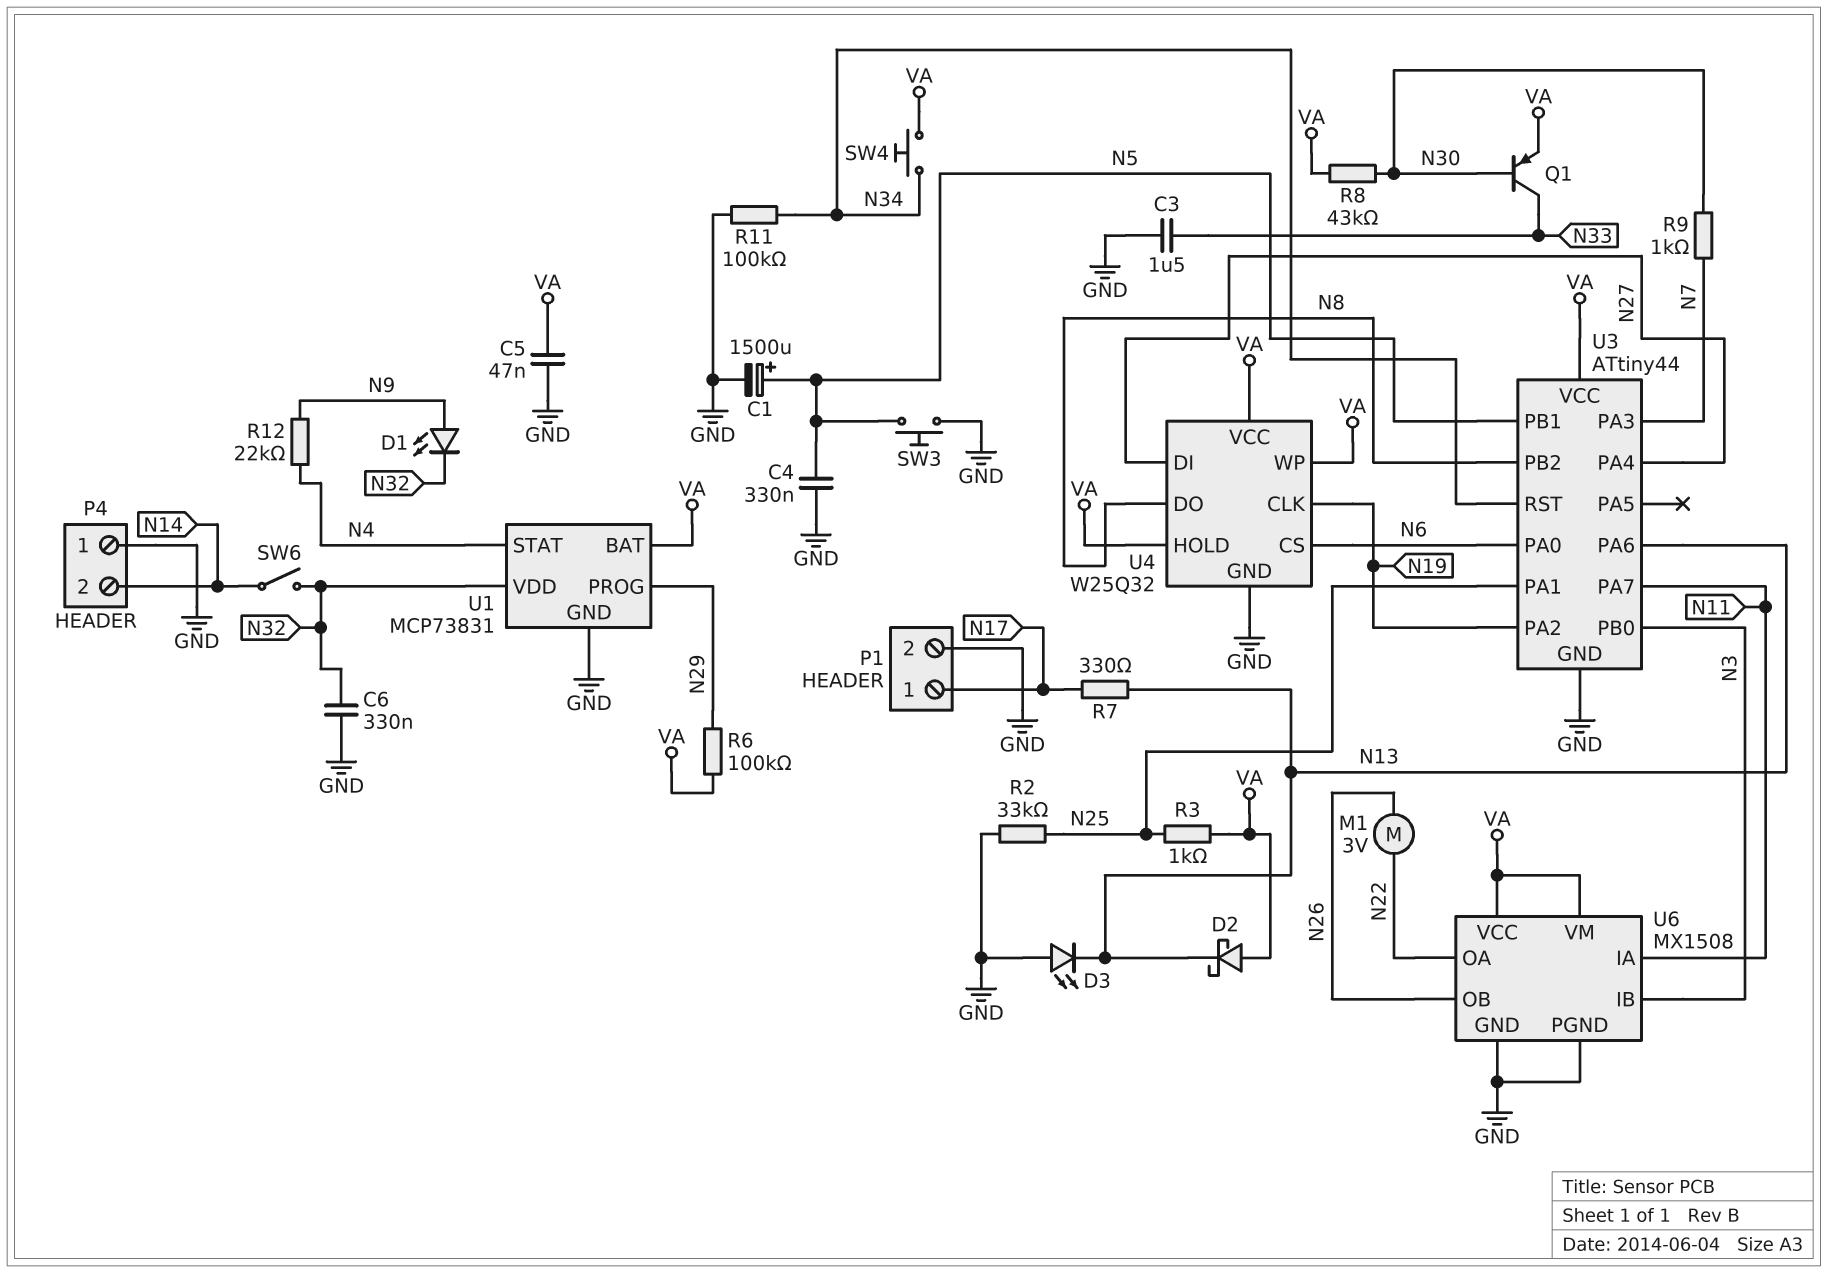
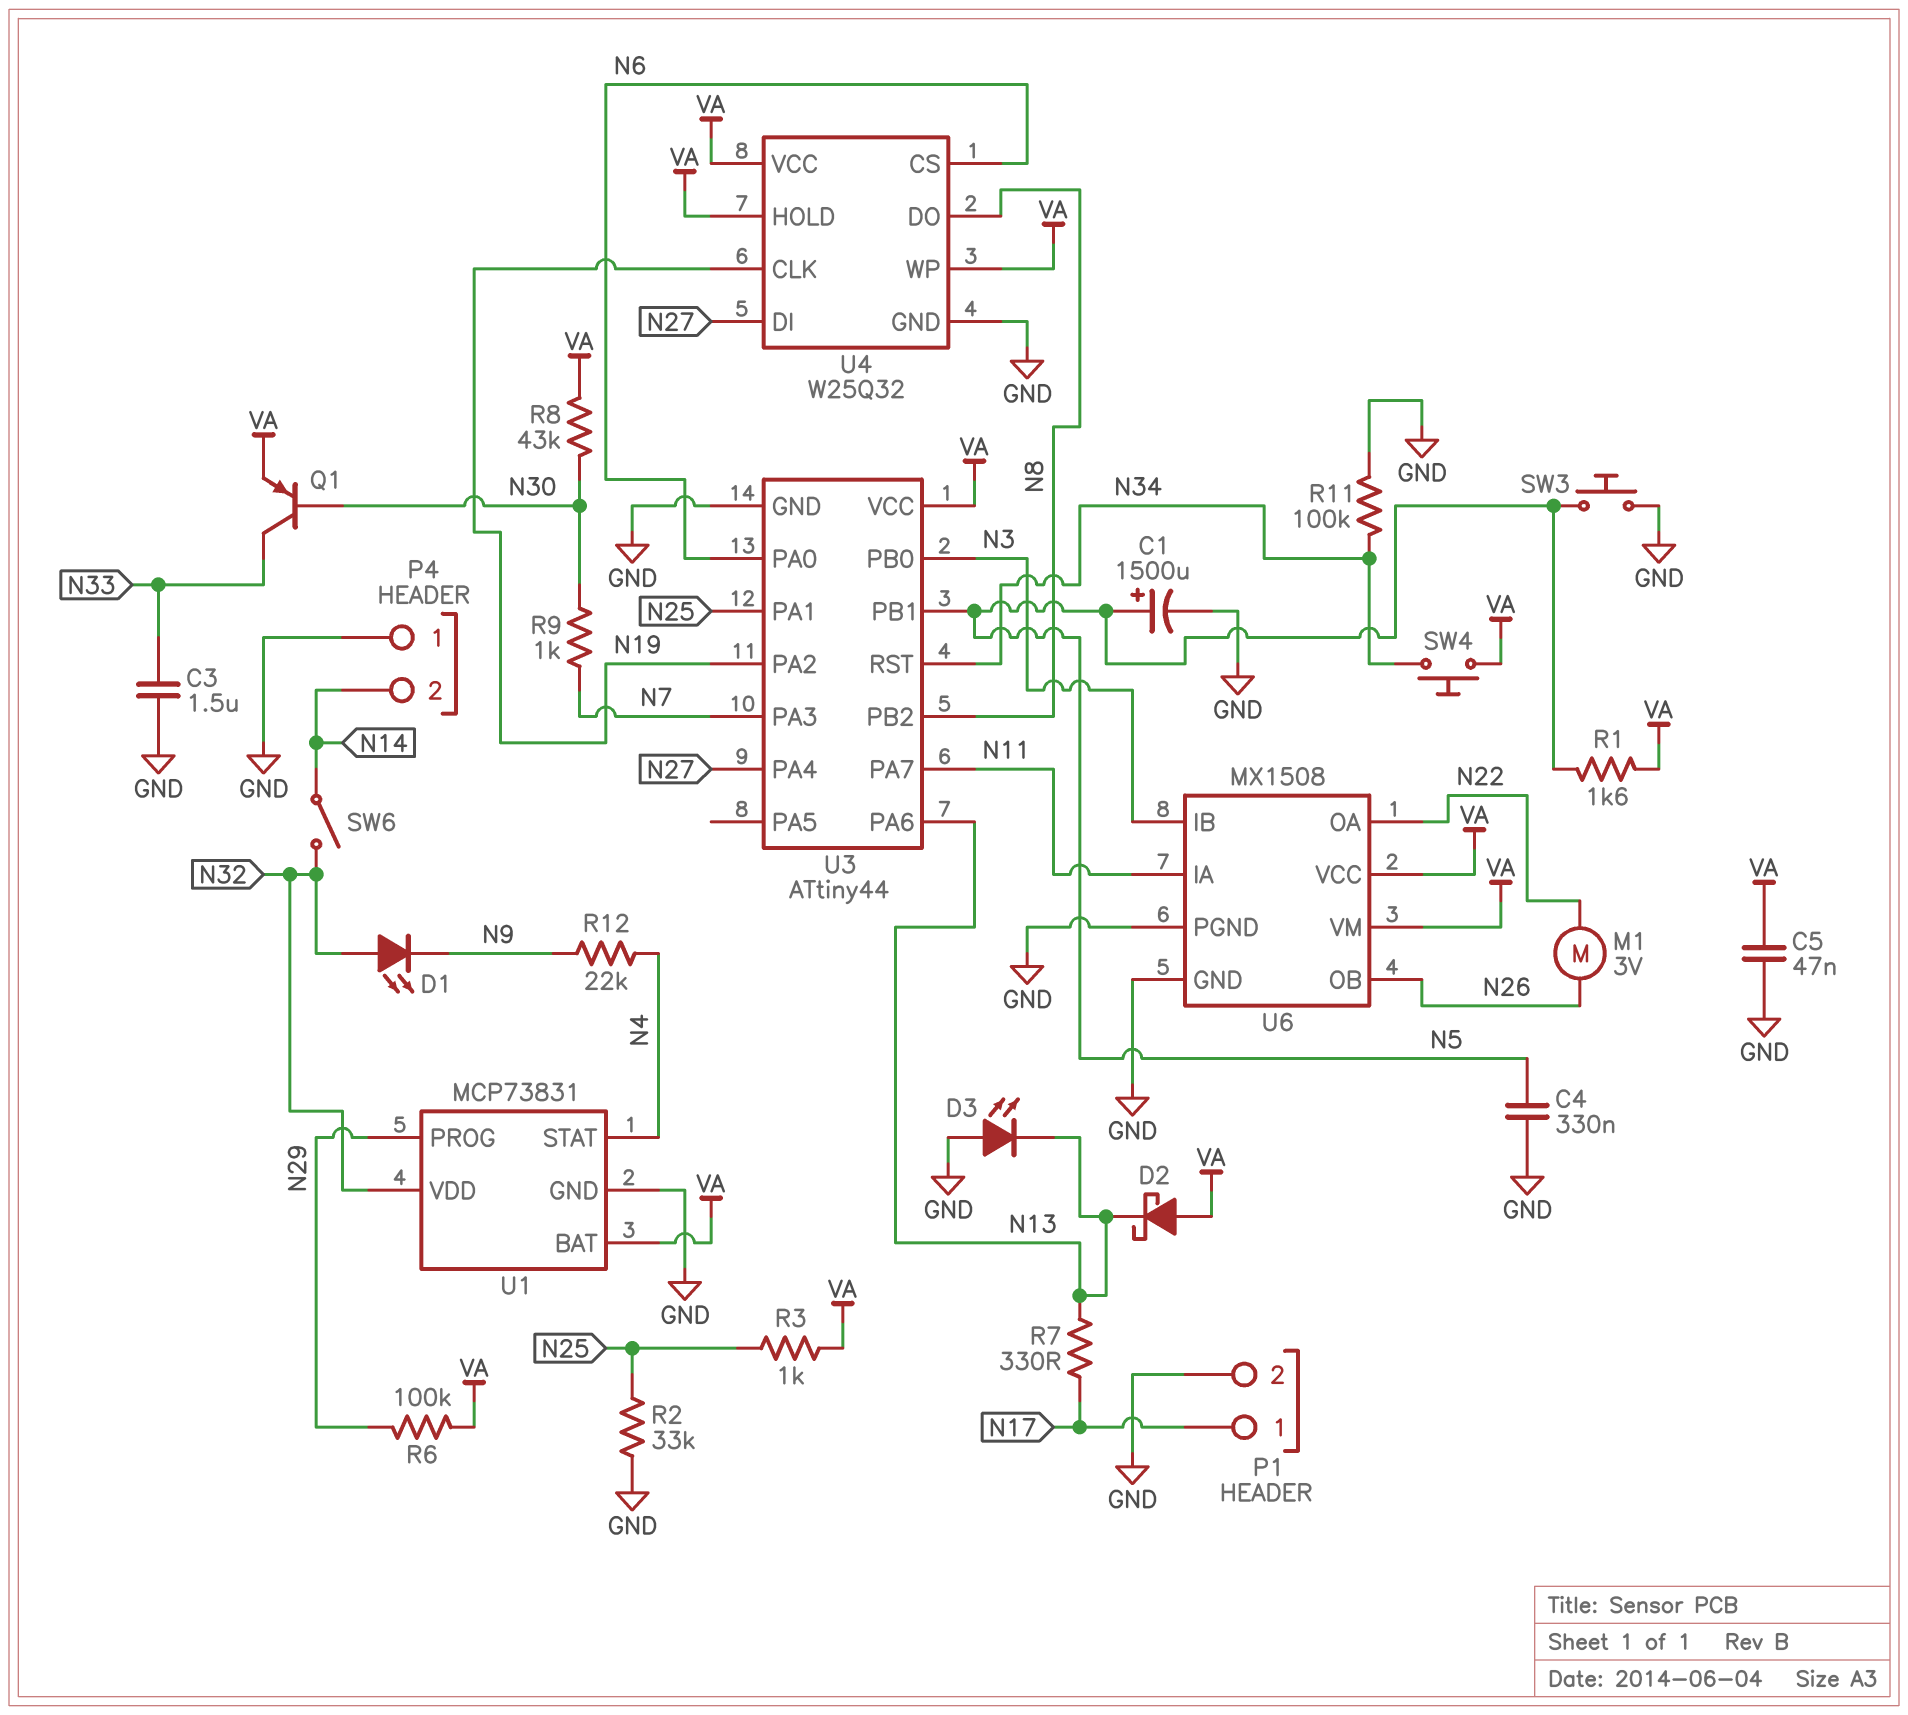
C6: 330nF (GND, N32) -> none
D1: LED (A N9, K N32) -> LED (A N32, K N9)
R1: none -> 1.6k (N5, VA)

